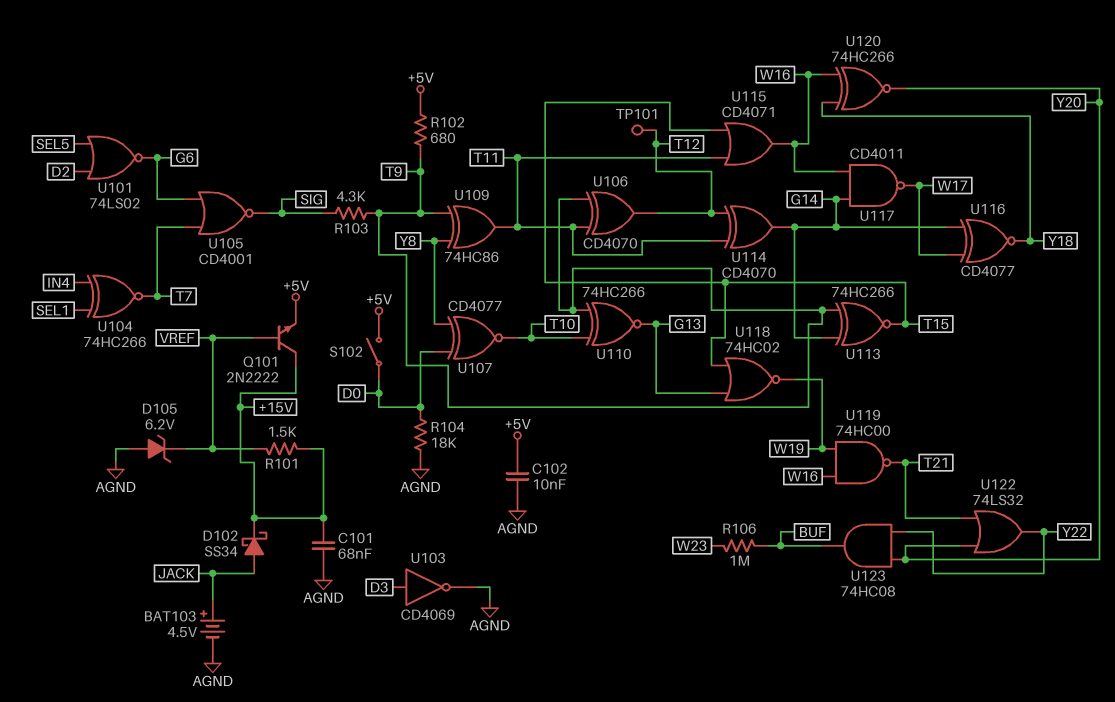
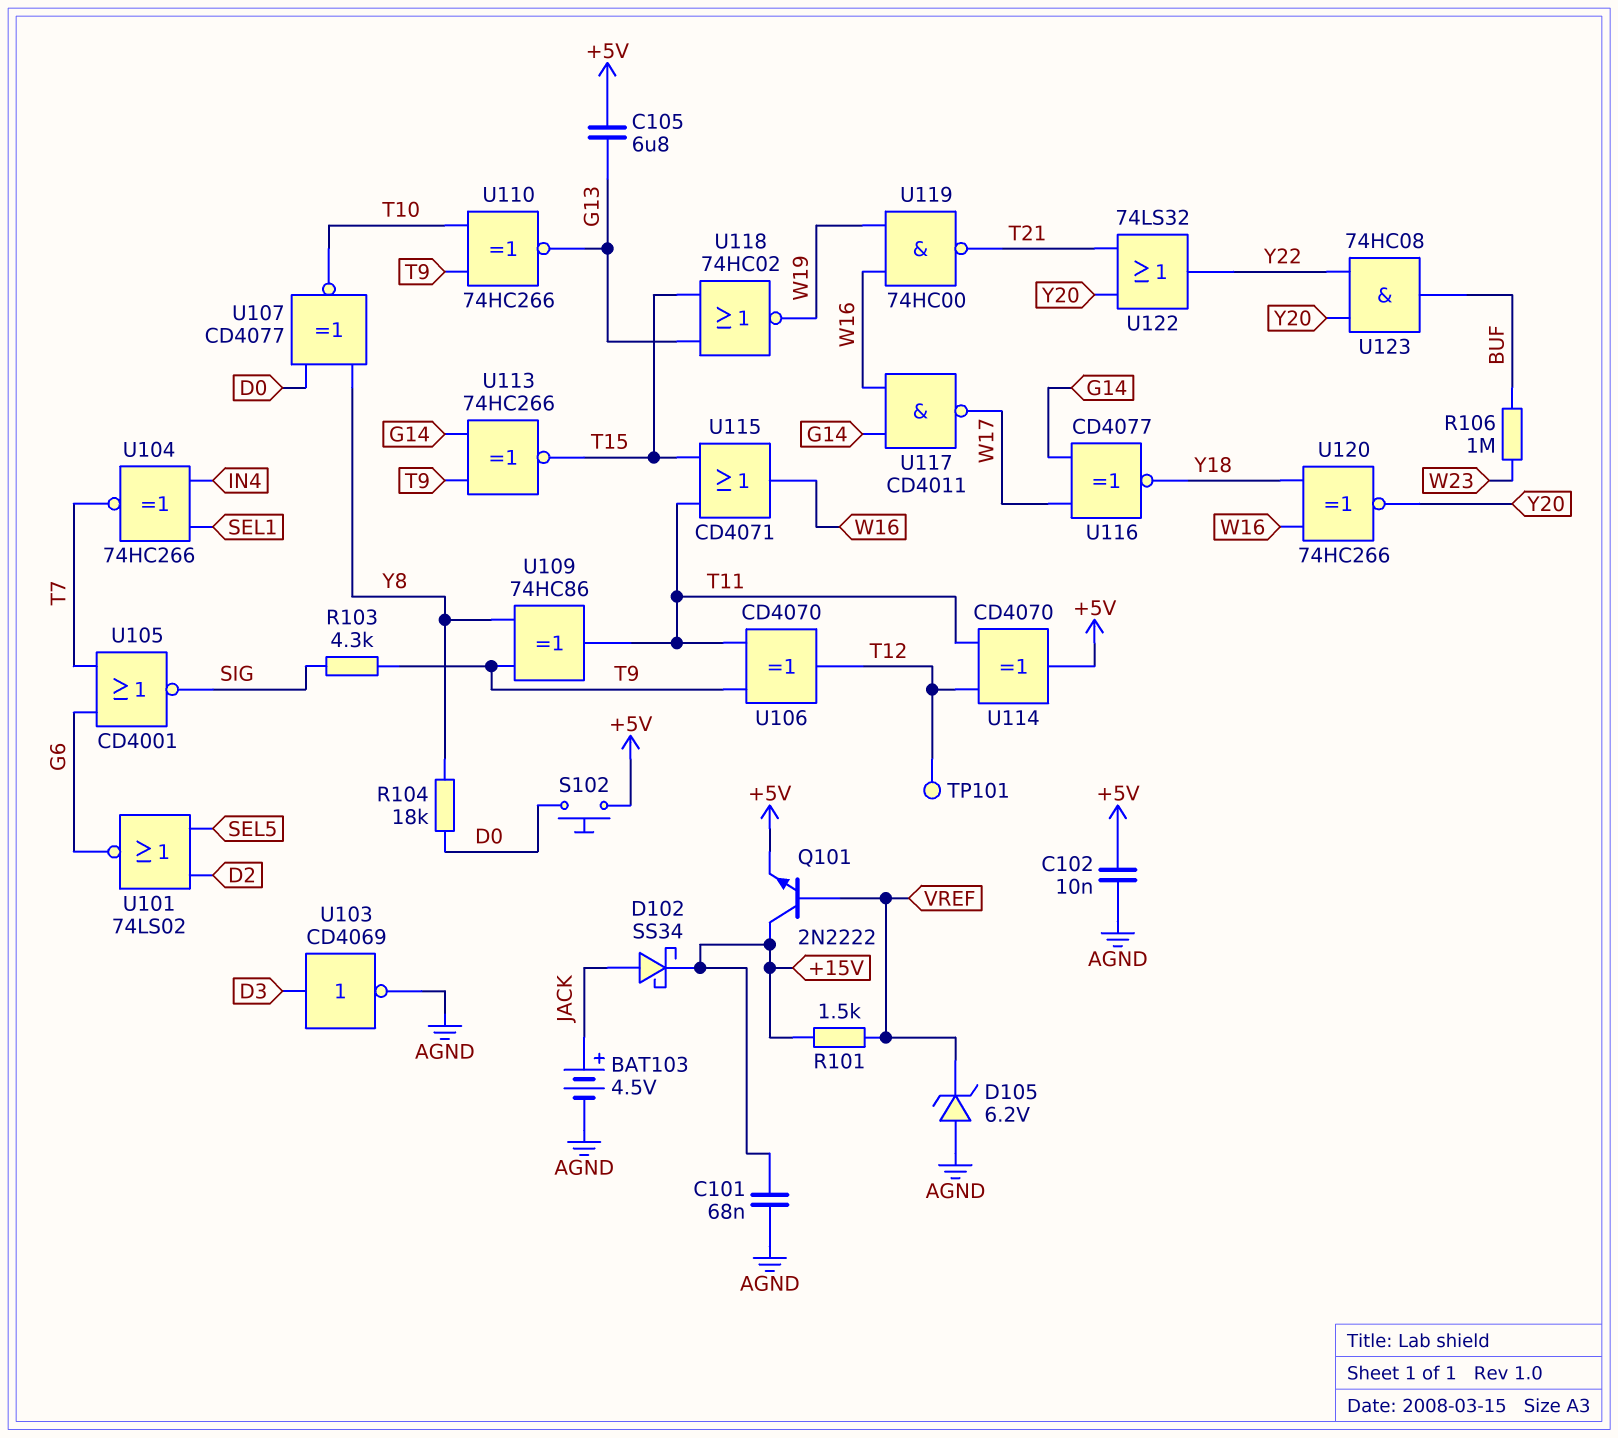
C105: none -> 6.8uF (+5V, G13)
R102: 680 (+5V, T9) -> none
R104: 18k (AGND, D0) -> 18k (D0, Y8)
S102: switch (+5V, D0) -> button (+5V, D0)
U114: XOR CD4070 (in T11, in T12, out G14) -> XOR CD4070 (in T11, in T12, out +5V)

